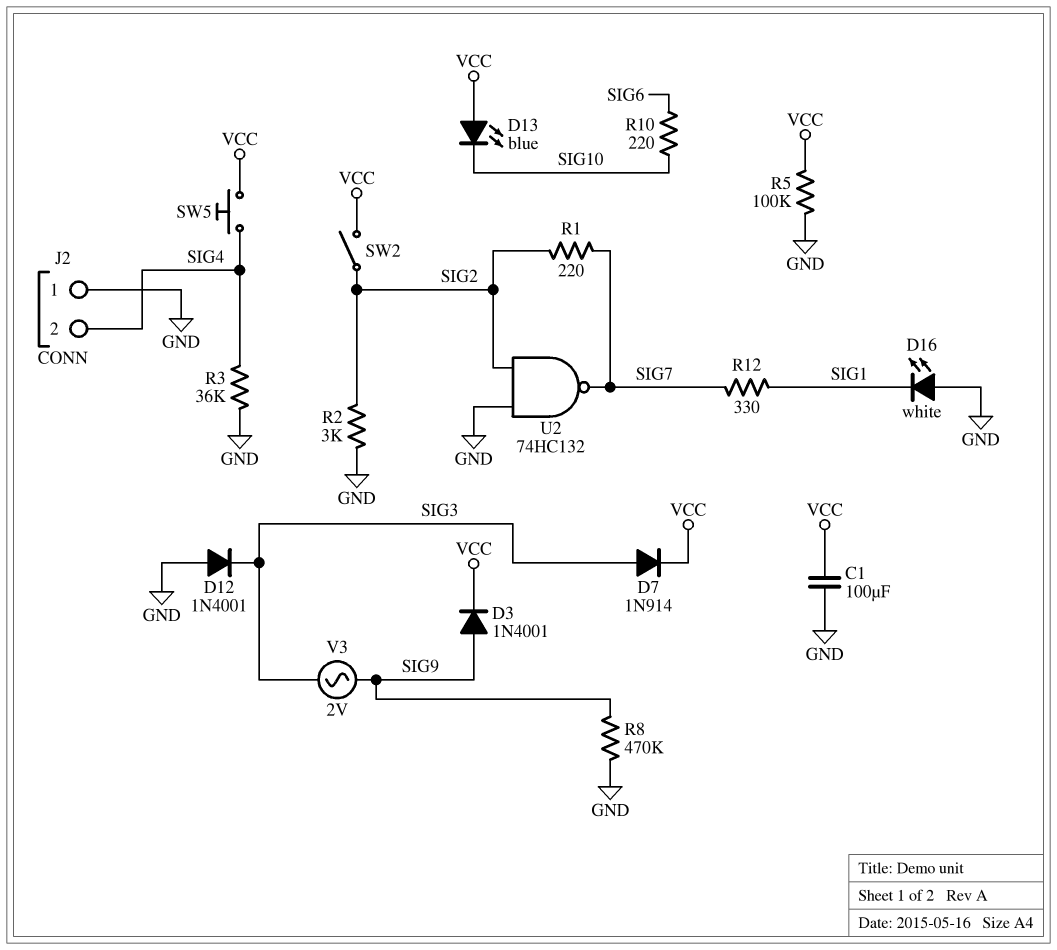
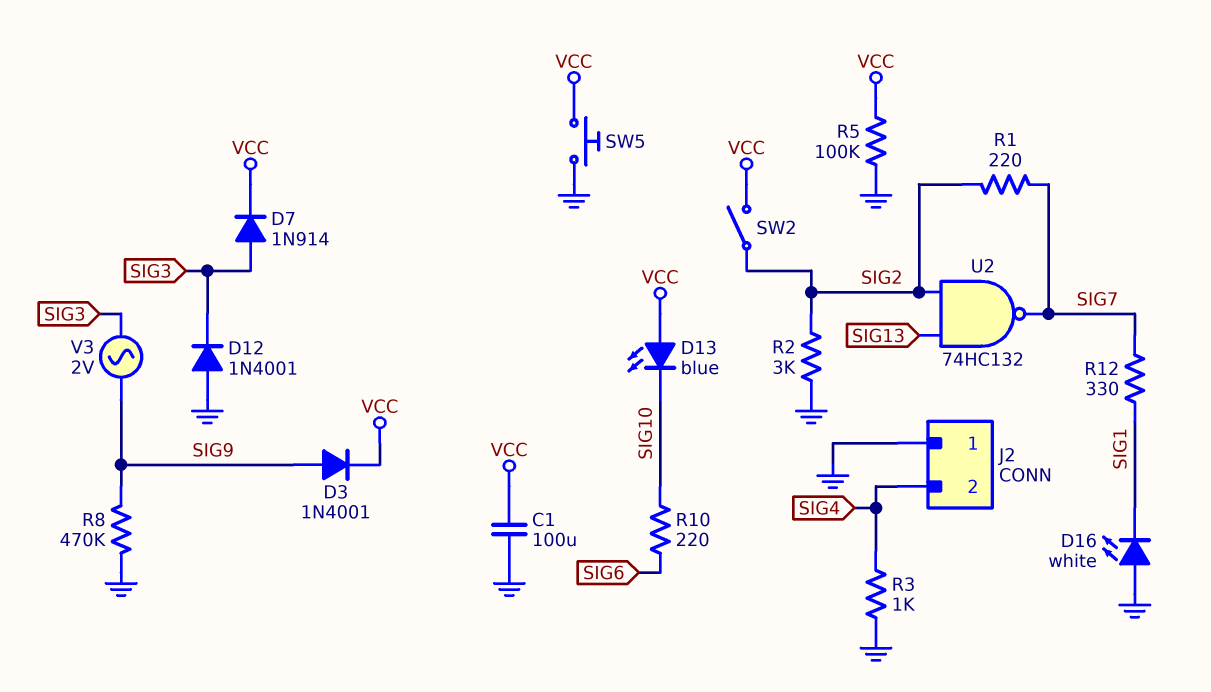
R3: 36k (GND, SIG4) -> 1k (GND, SIG4)
SW5: button (SIG4, VCC) -> button (GND, VCC)
U2: NAND 74HC132 (in GND, in SIG2, out SIG7) -> NAND 74HC132 (in SIG2, in SIG13, out SIG7)

